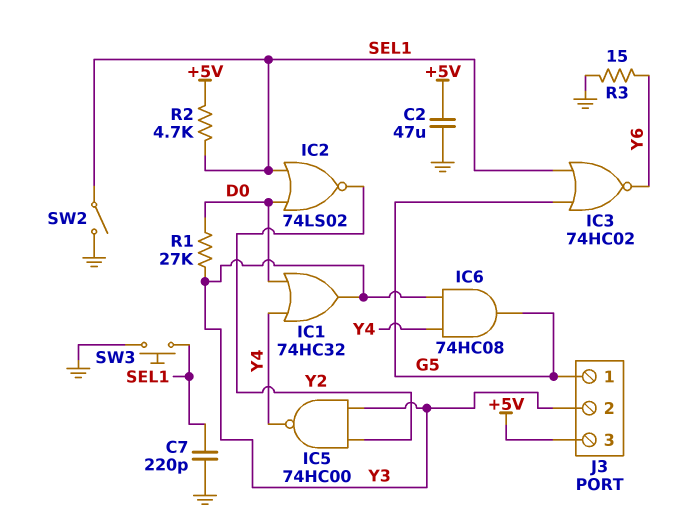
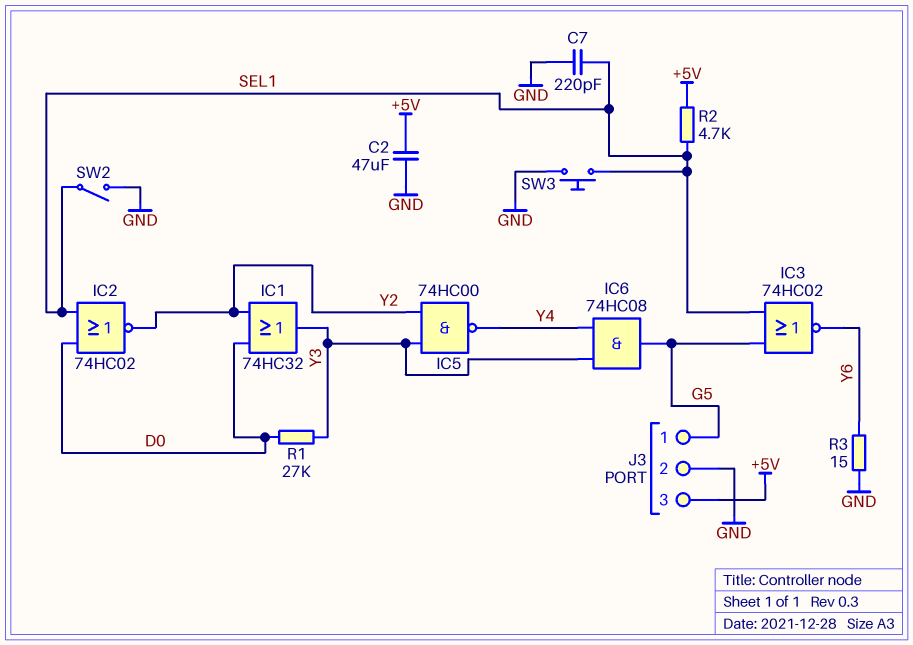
IC1: OR 74HC32 (in D0, in Y4, out Y3) -> OR 74HC32 (in D0, in Y2, out Y3)
IC2: NOR 74LS02 (in D0, in SEL1, out Y2) -> NOR 74HC02 (in D0, in SEL1, out Y2)
J3 pin 2: Y3 -> GND

